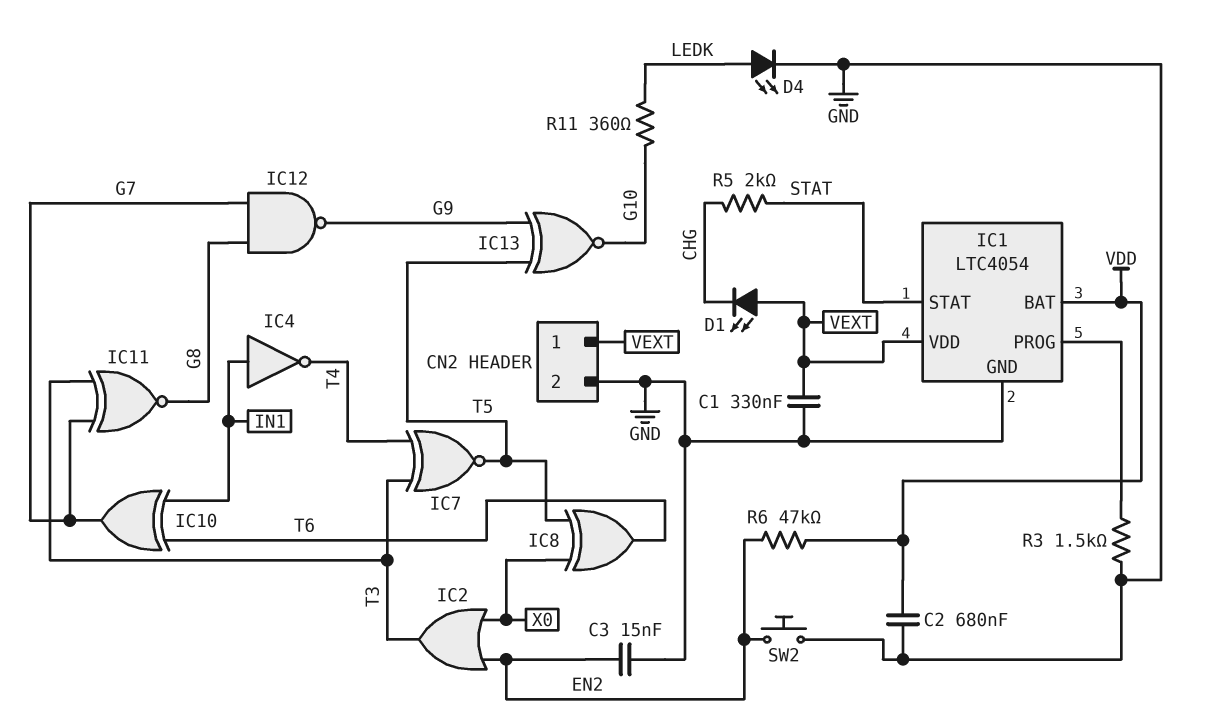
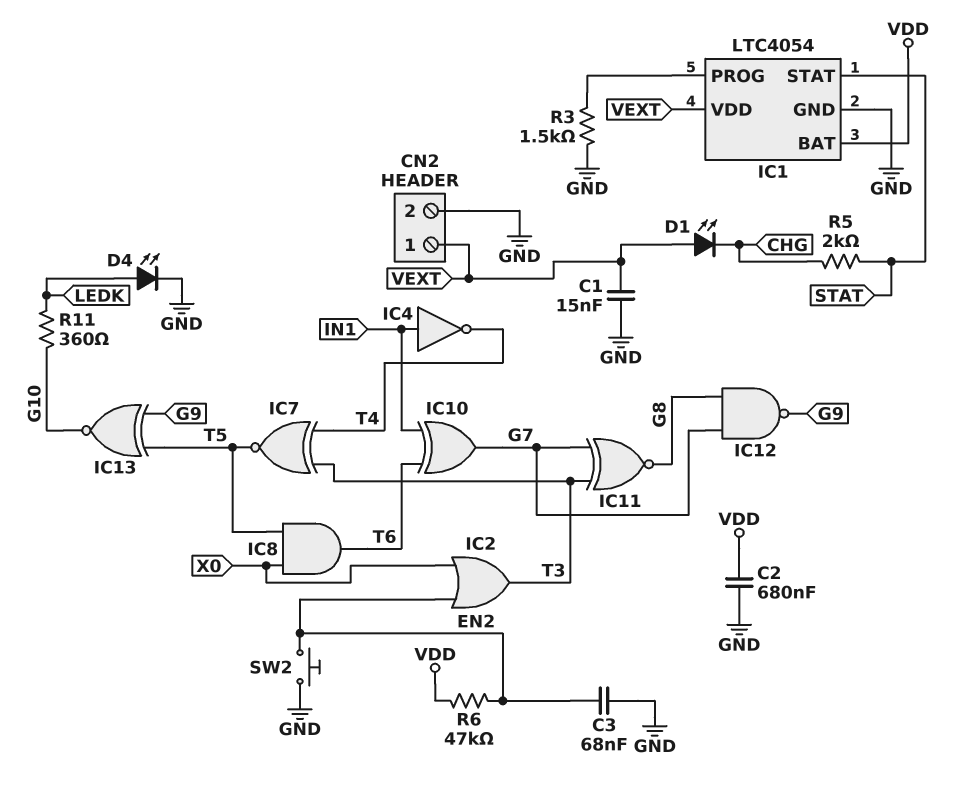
C1: 330nF (GND, VEXT) -> 15nF (GND, VEXT)
C3: 15nF (EN2, GND) -> 68nF (EN2, GND)
IC8: XOR (in T5, in X0, out T6) -> AND (in T5, in X0, out T6)

